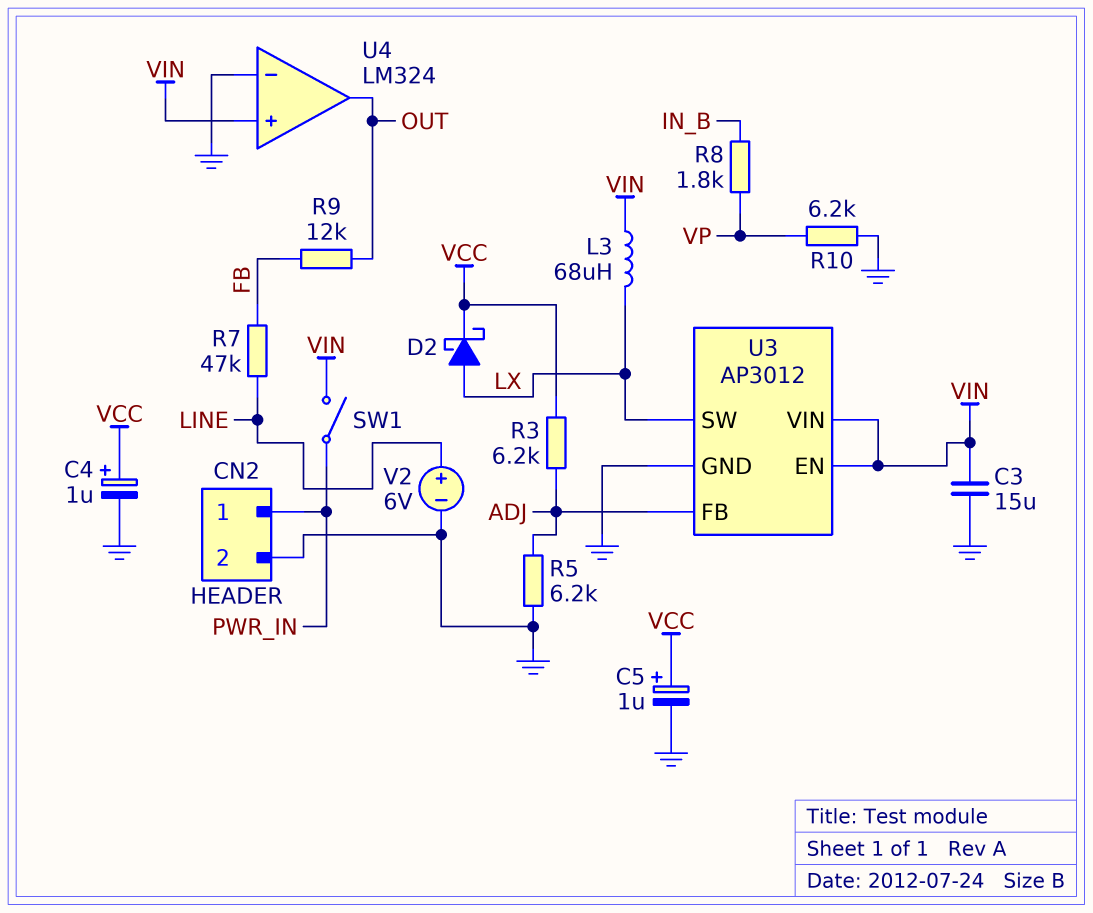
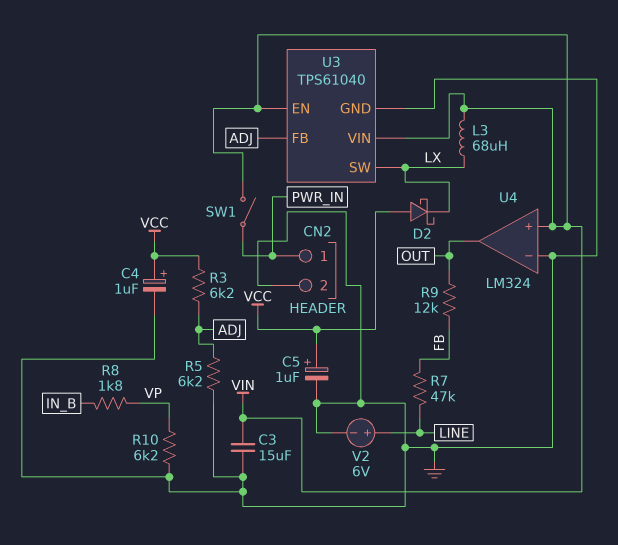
D2: schottky (A LX, K VCC) -> schottky (A VCC, K LX)
U3: AP3012 -> TPS61040

